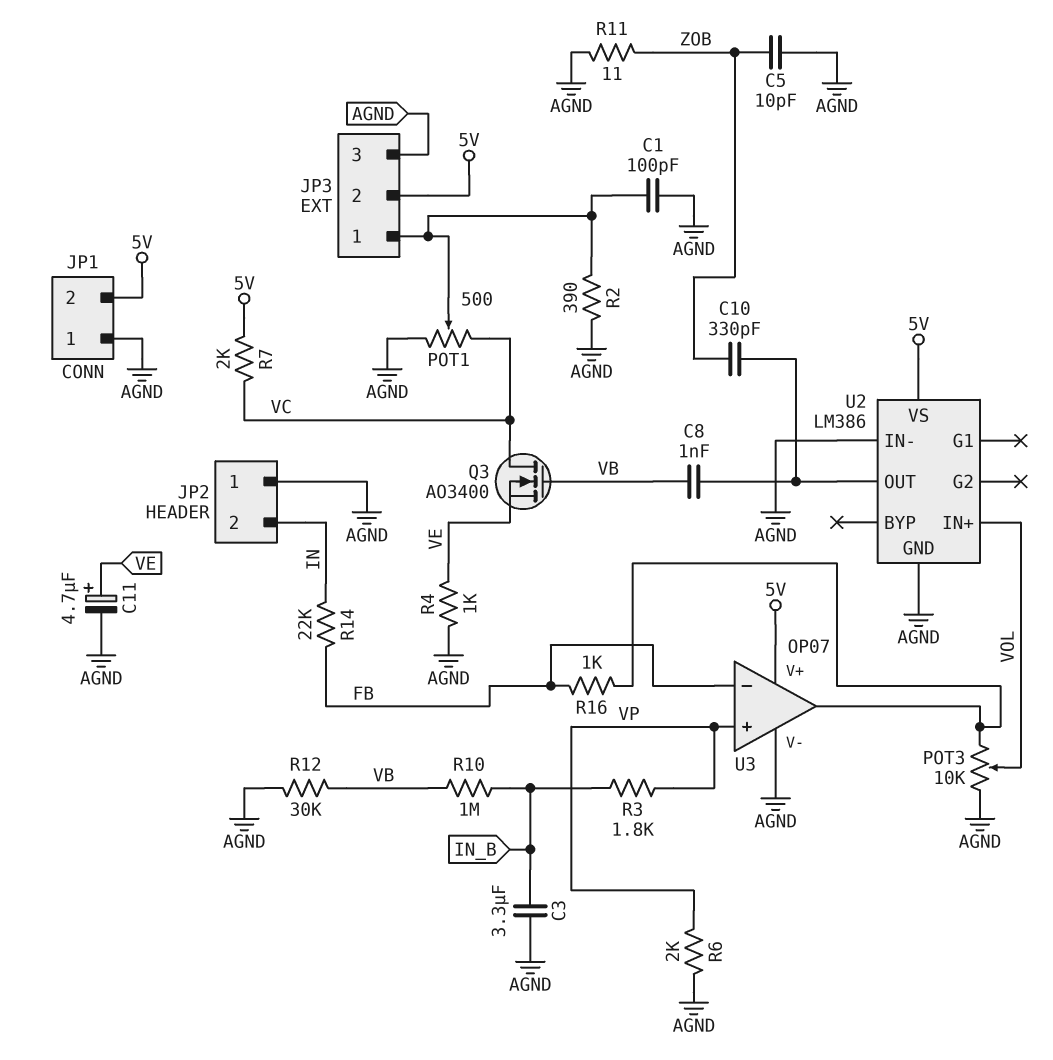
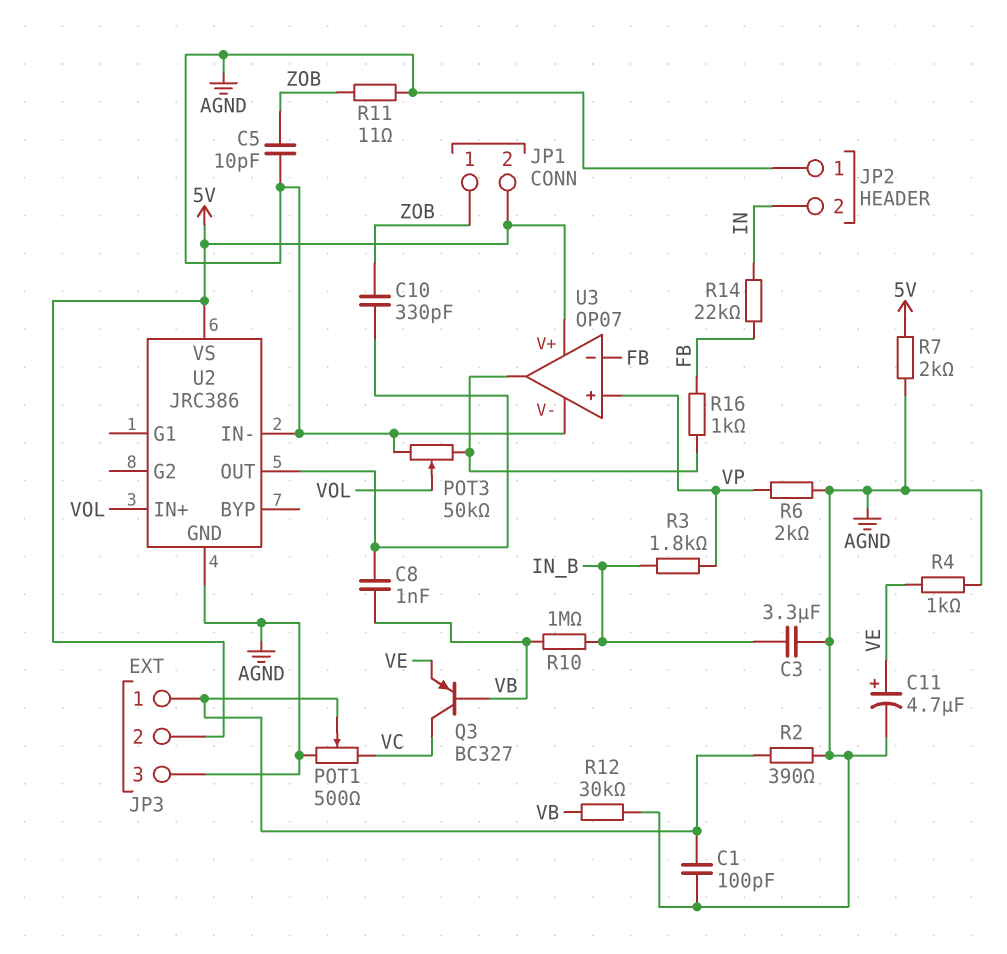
JP1 pin 1: AGND -> ZOB
POT3: 10k (AGND, U3/out, wiper VOL) -> 50k (AGND, U3/out, wiper VOL)
Q3: NMOS AO3400 (G VB, D VC, S VE) -> PNP BC327 (B VB, C VC, E VE)
R7: 2k (5V, VC) -> 2k (5V, AGND)
U2: LM386 -> JRC386

